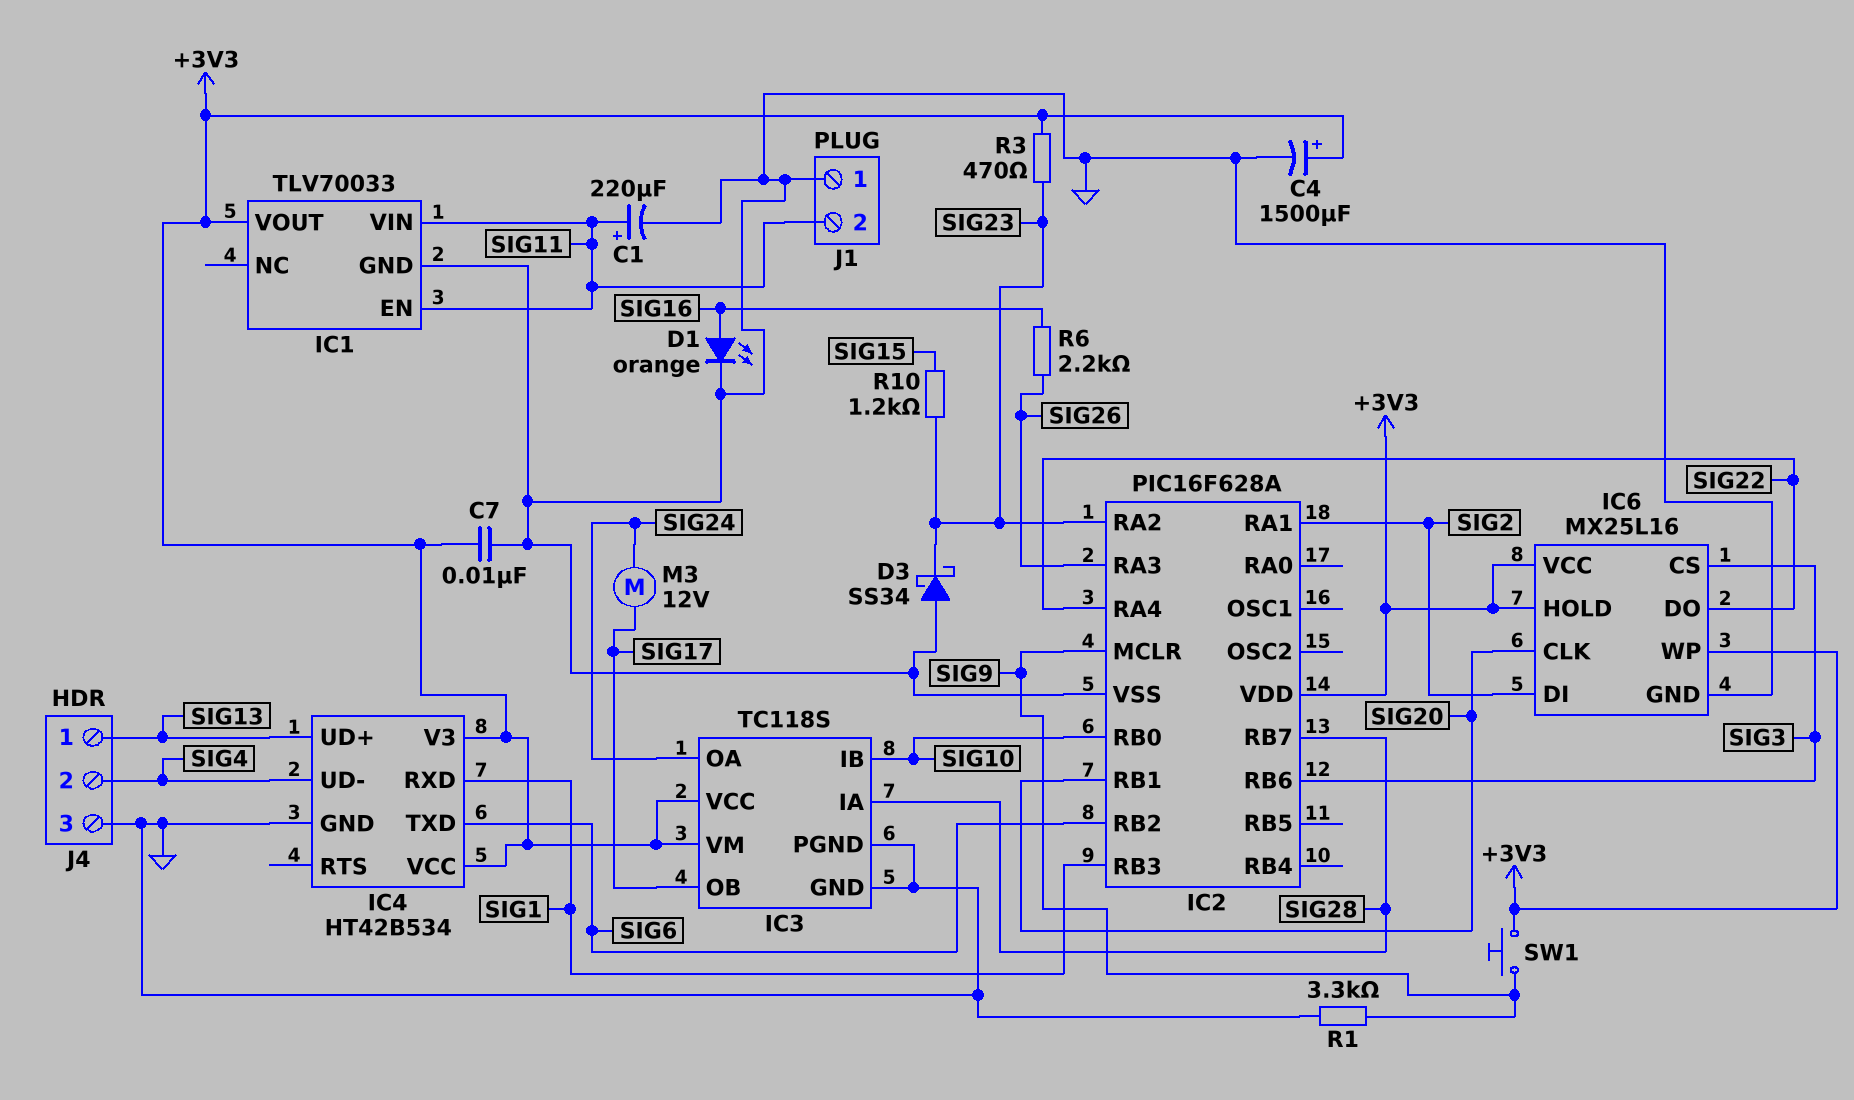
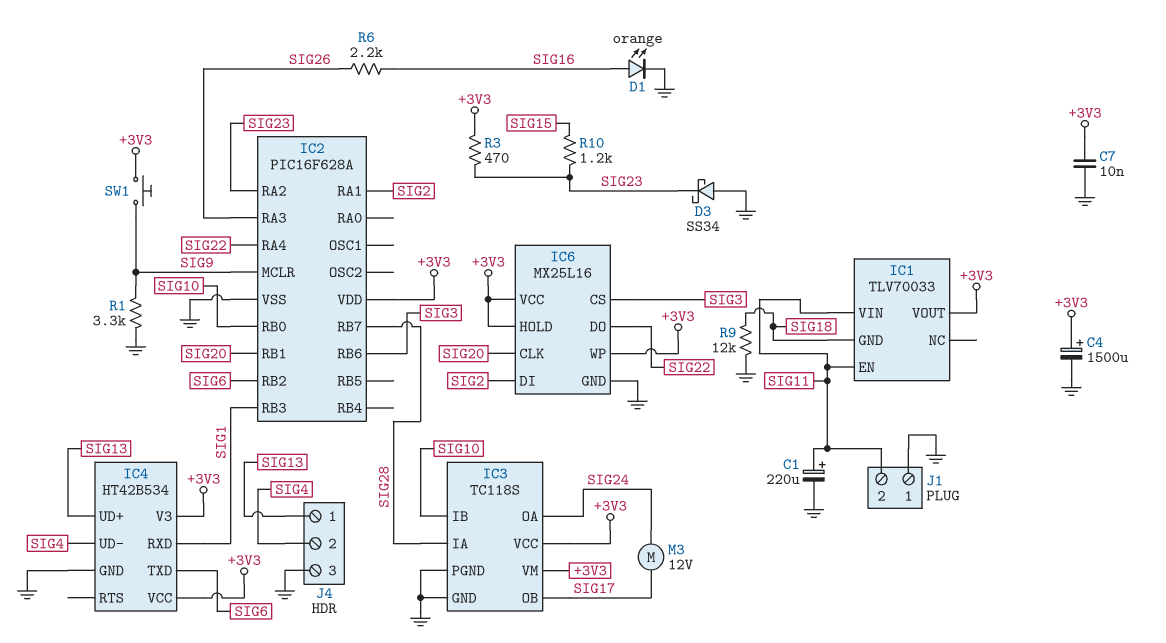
IC1 pin GND: GND -> SIG18
R9: none -> 12k (GND, SIG18)

